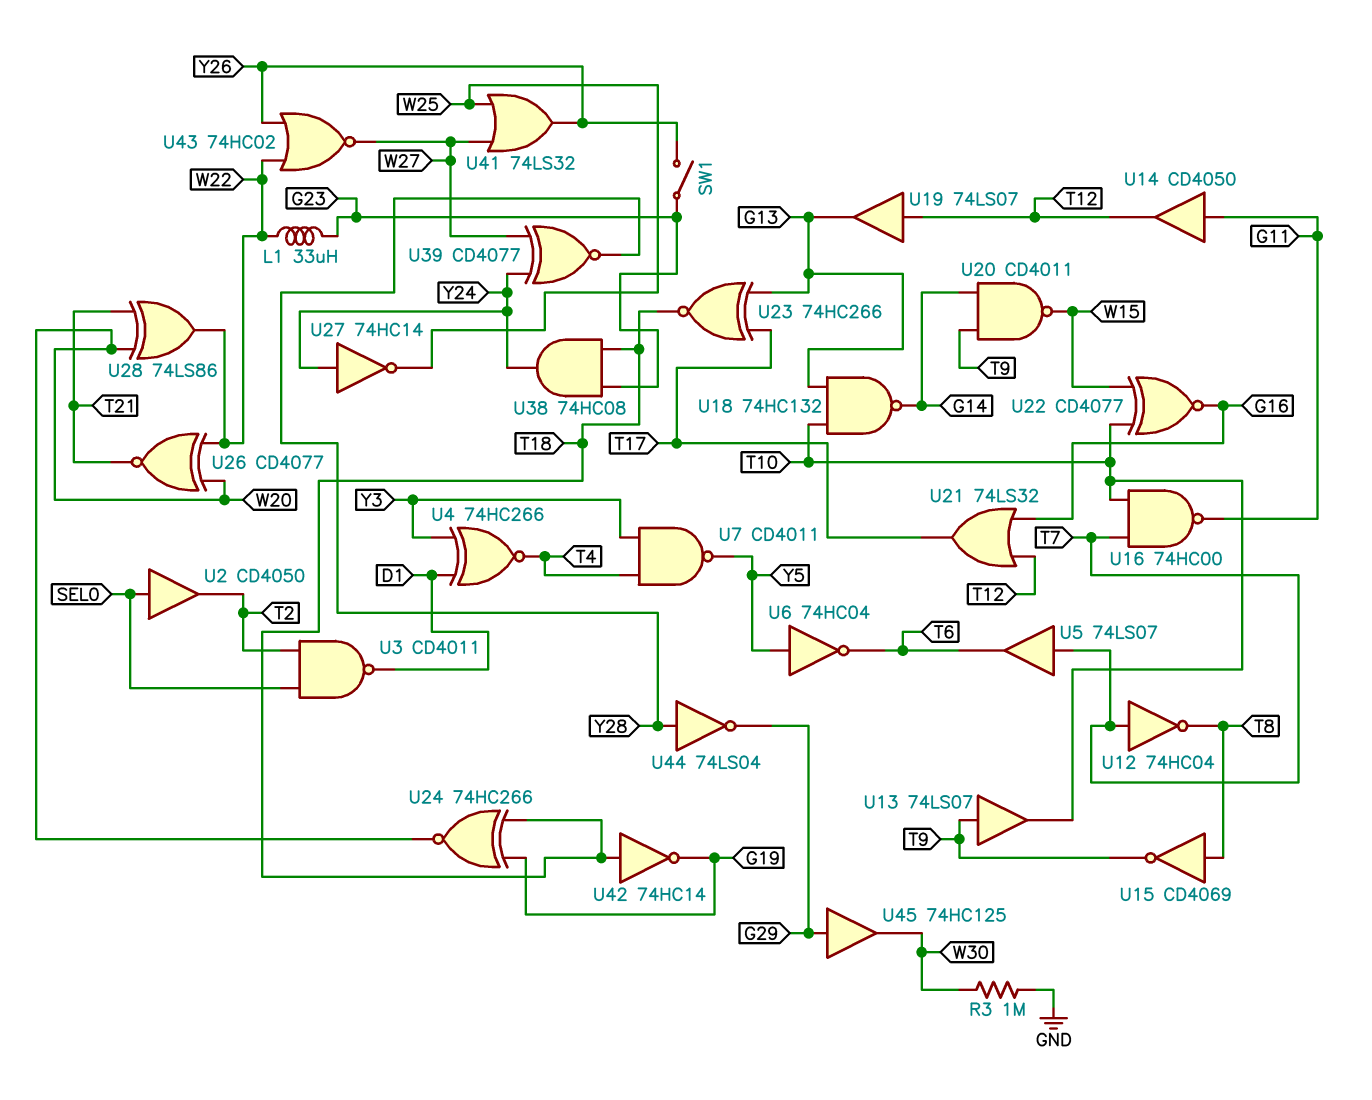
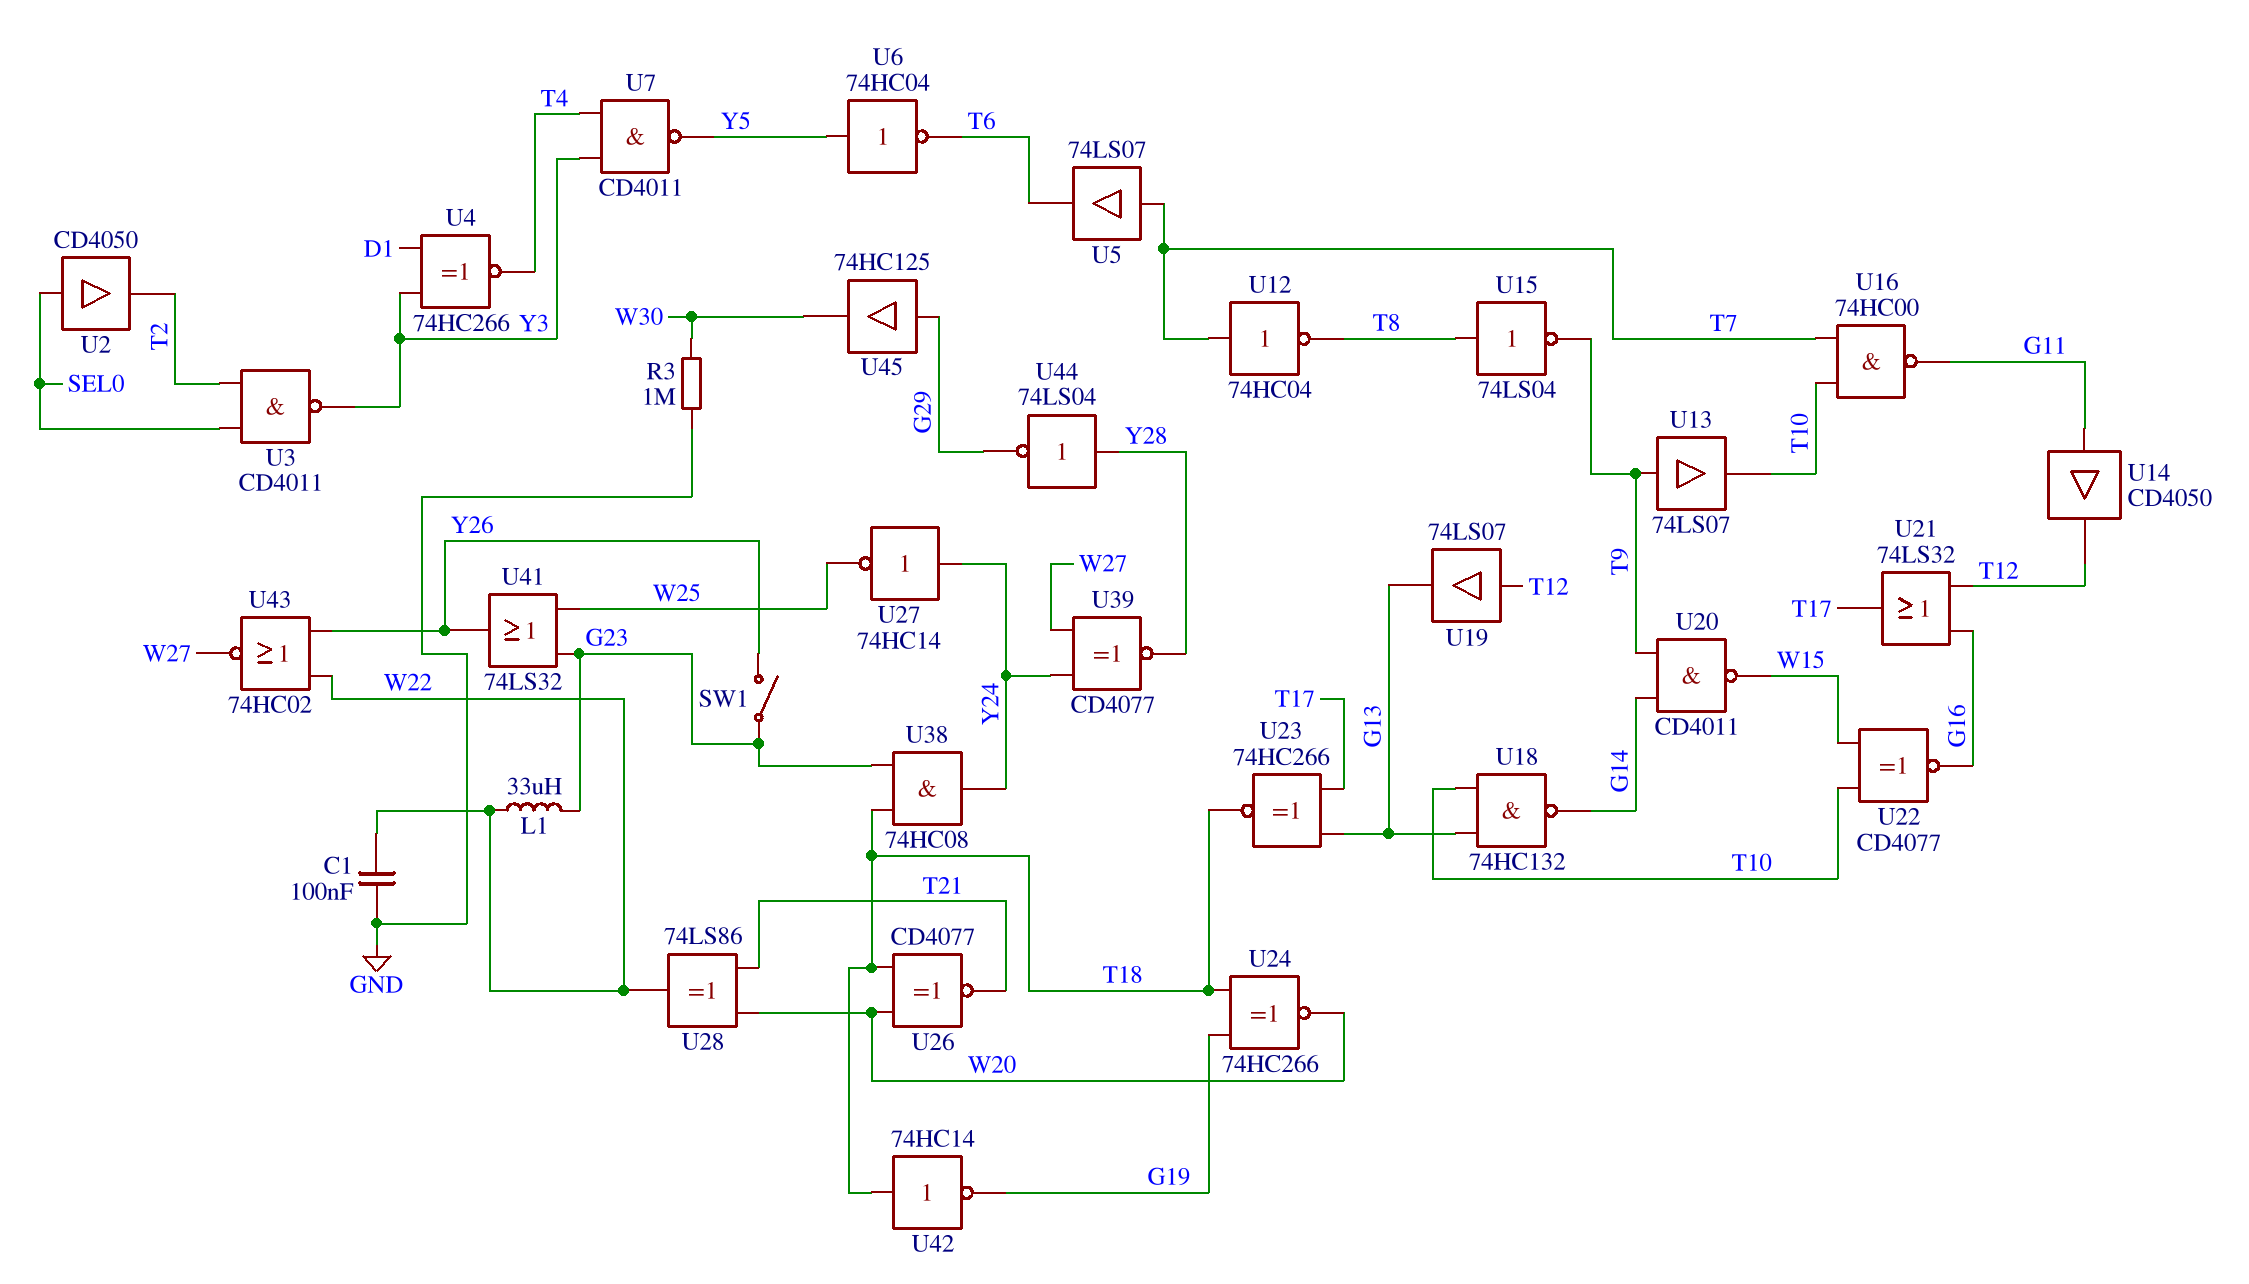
C1: none -> 100nF (GND, W22)
U3: NAND CD4011 (in SEL0, in T2, out D1) -> NAND CD4011 (in SEL0, in T2, out Y3)
U15: NOT CD4069 (in T8, out T9) -> NOT 74LS04 (in T8, out T9)
U26: XNOR CD4077 (in W20, in W22, out T21) -> XNOR CD4077 (in T18, in W20, out T21)
U41: OR 74LS32 (in W25, in W27, out Y26) -> OR 74LS32 (in G23, in W25, out Y26)

